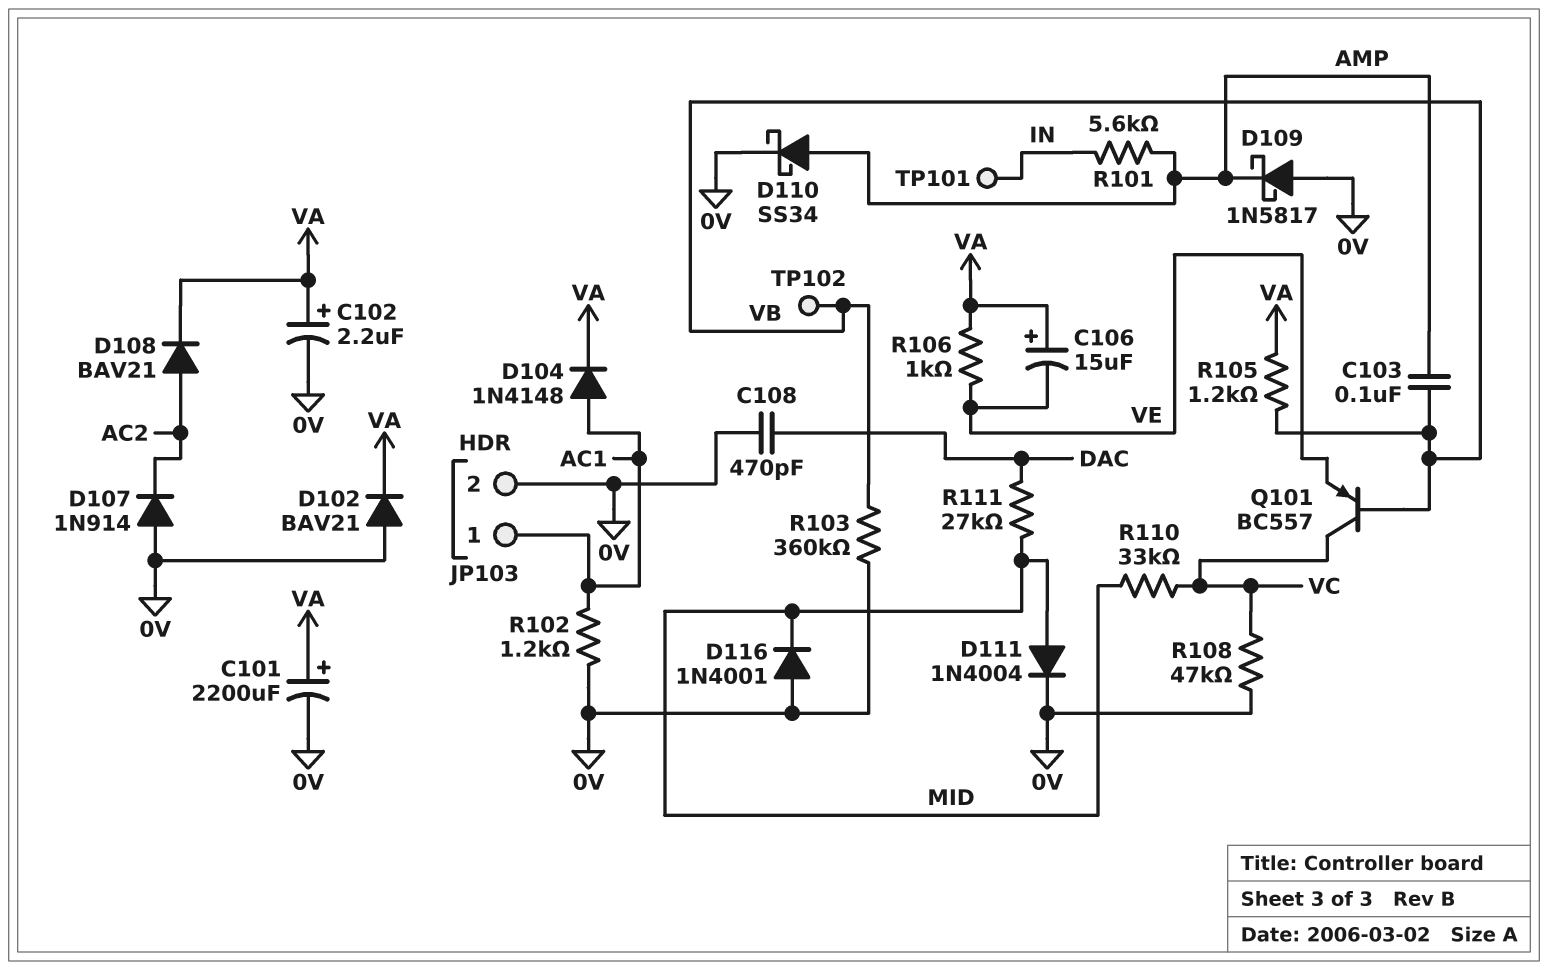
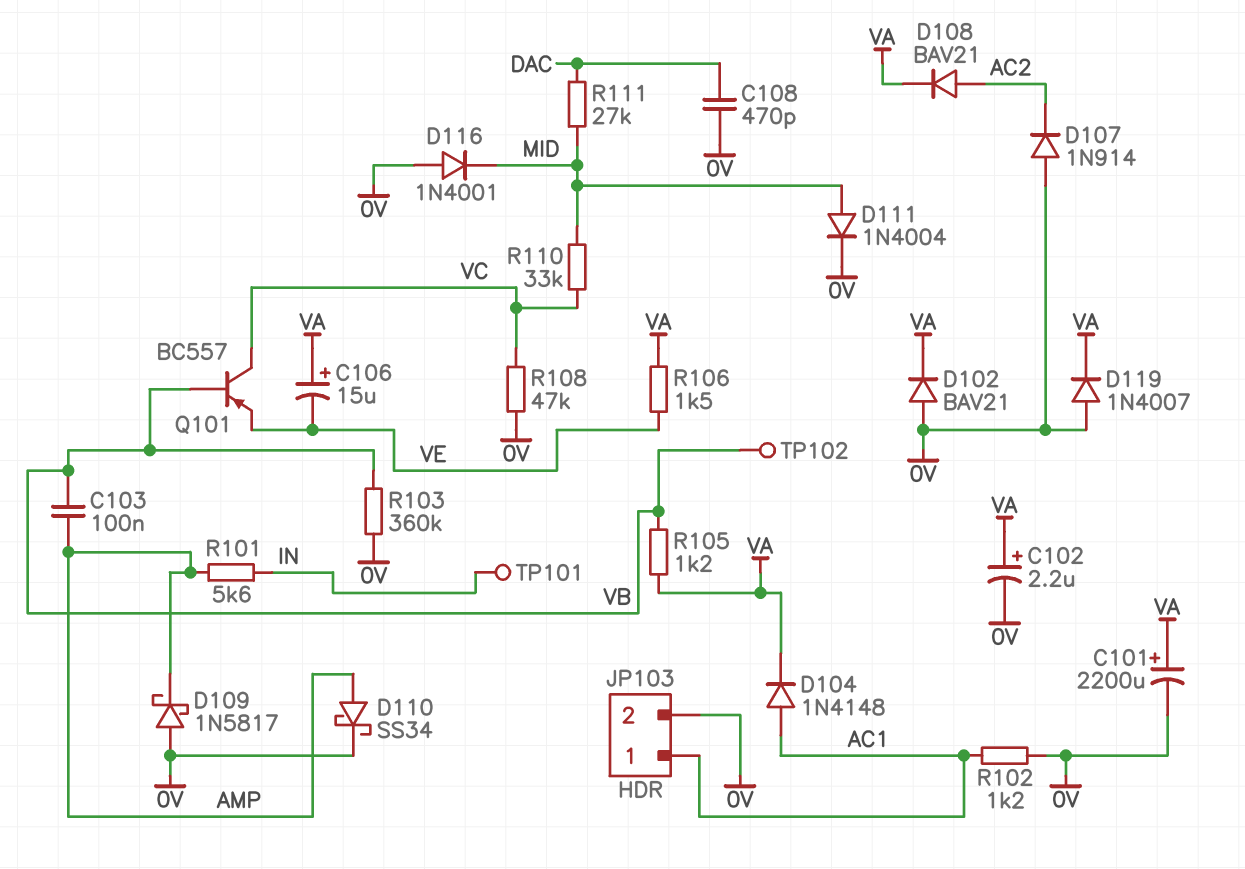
D119: none -> diode 1N4007 (A 0V, K VA)
R106: 1k (VA, VE) -> 1.5k (VA, VE)

